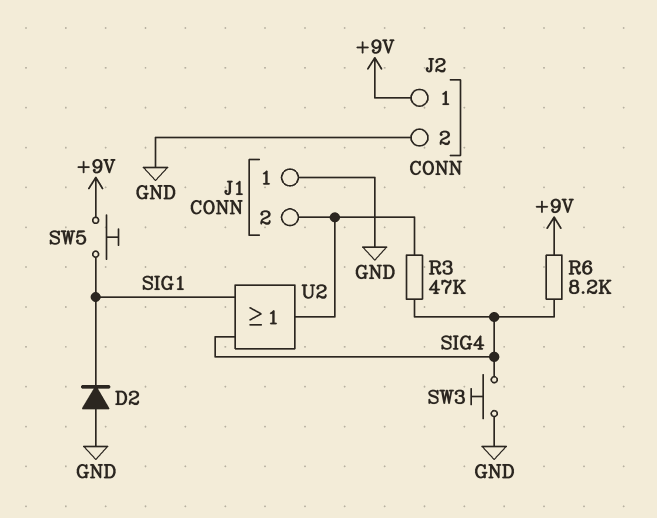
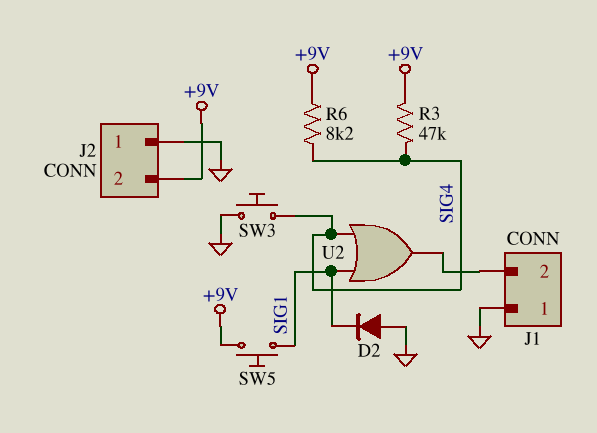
J2 pin 1: +9V -> GND
J2 pin 2: GND -> +9V
R3: 47k (J1/2, SIG4) -> 47k (+9V, SIG4)

